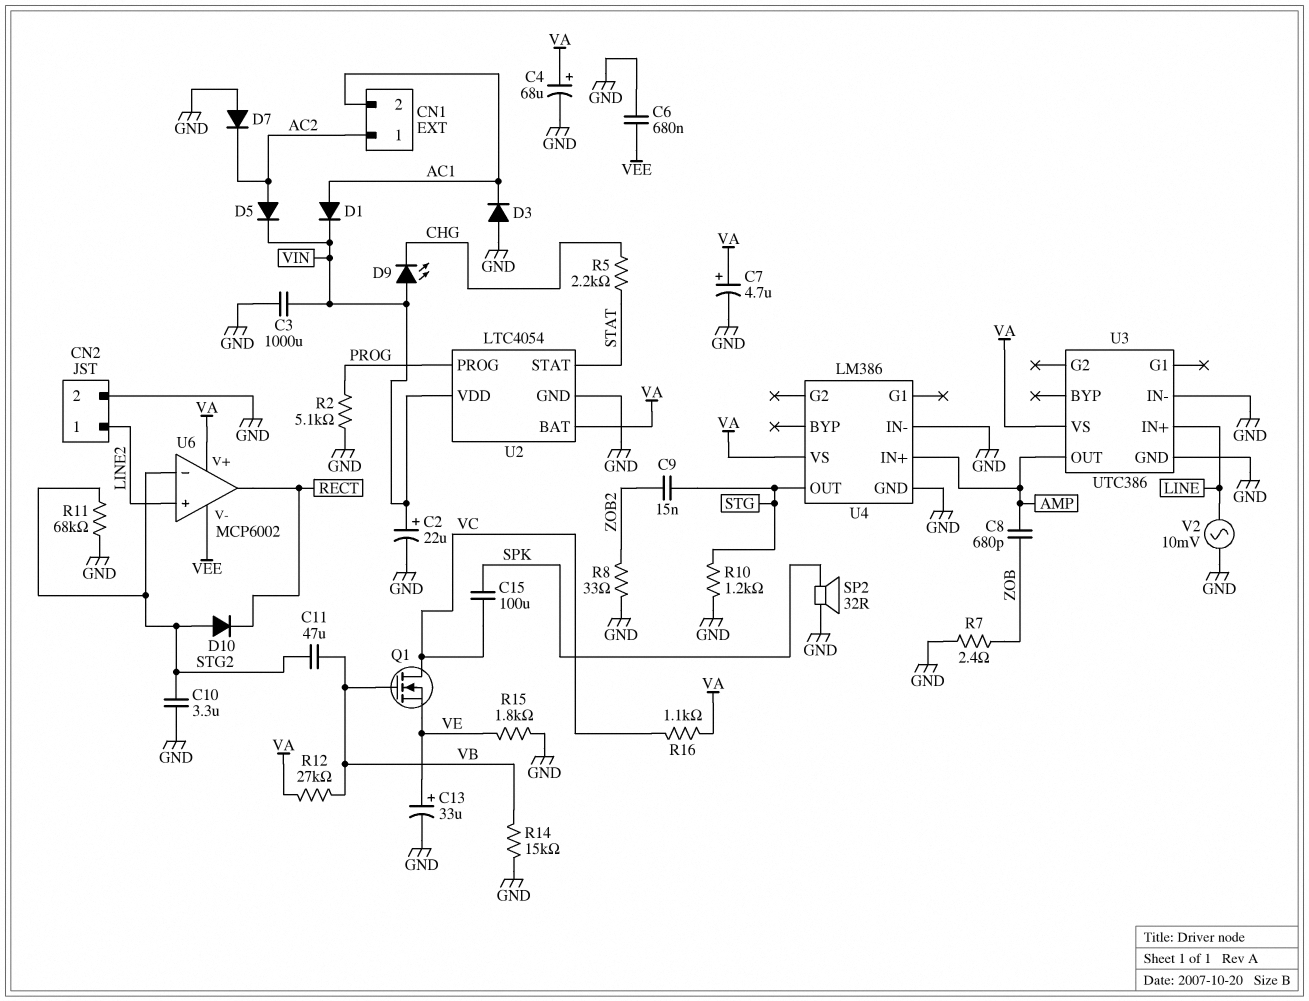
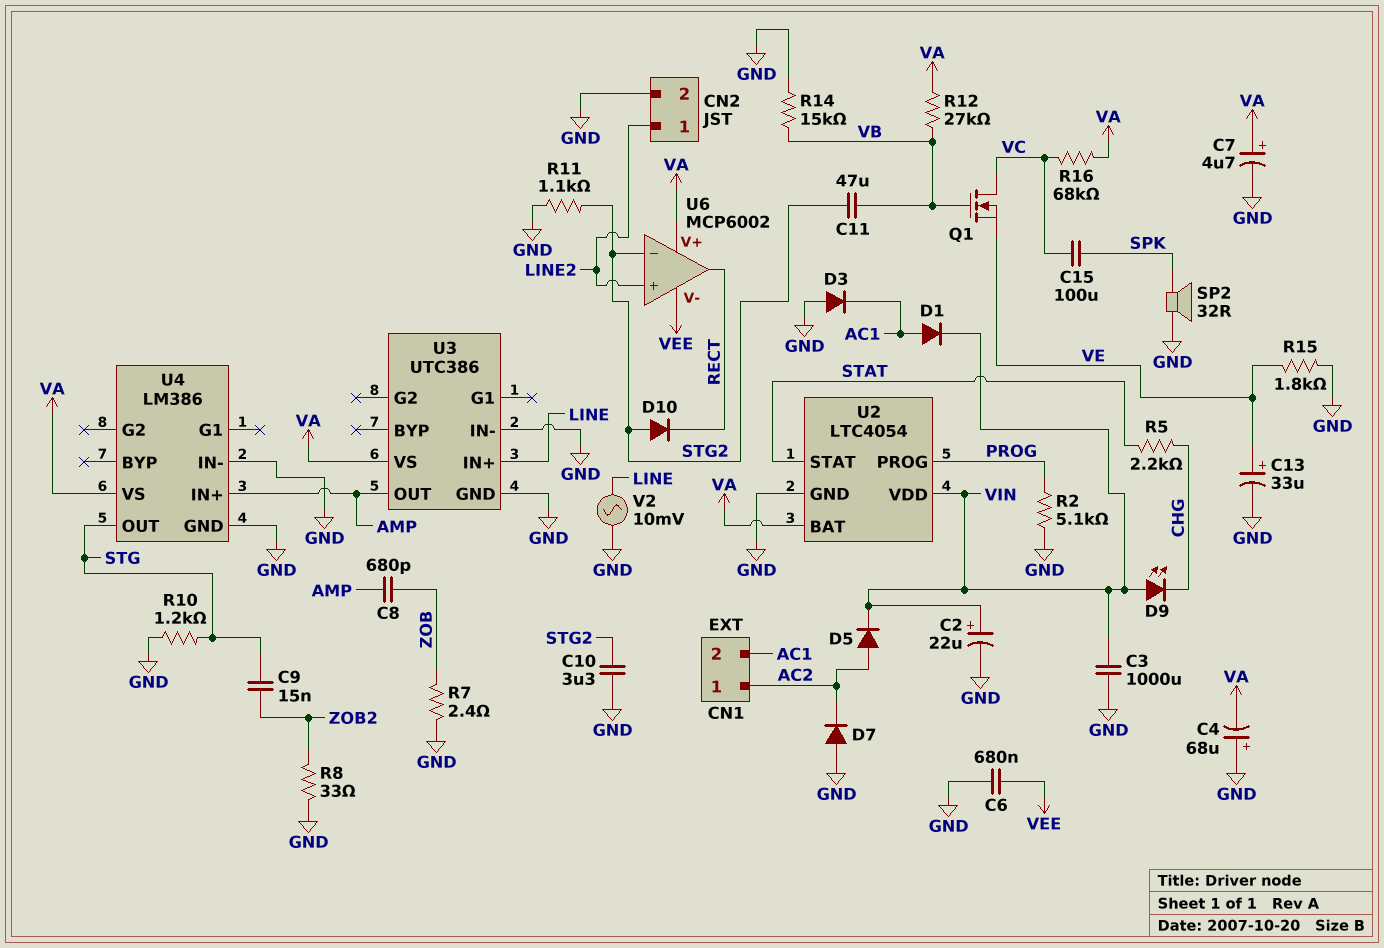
C4: 68uF (plus VA, minus GND) -> 68uF (plus GND, minus VA)
R11: 68k (GND, STG2) -> 1.1k (GND, STG2)
R16: 1.1k (VA, VC) -> 68k (VA, VC)

